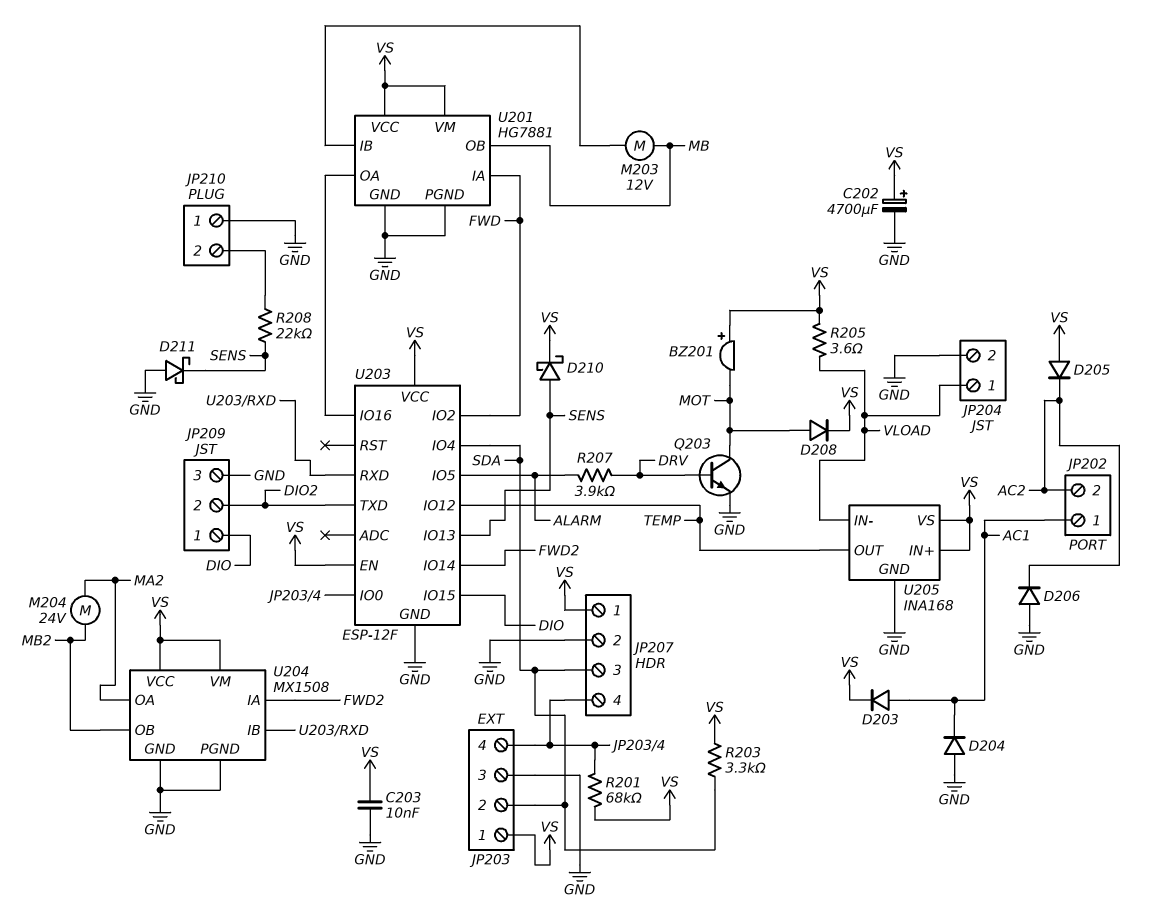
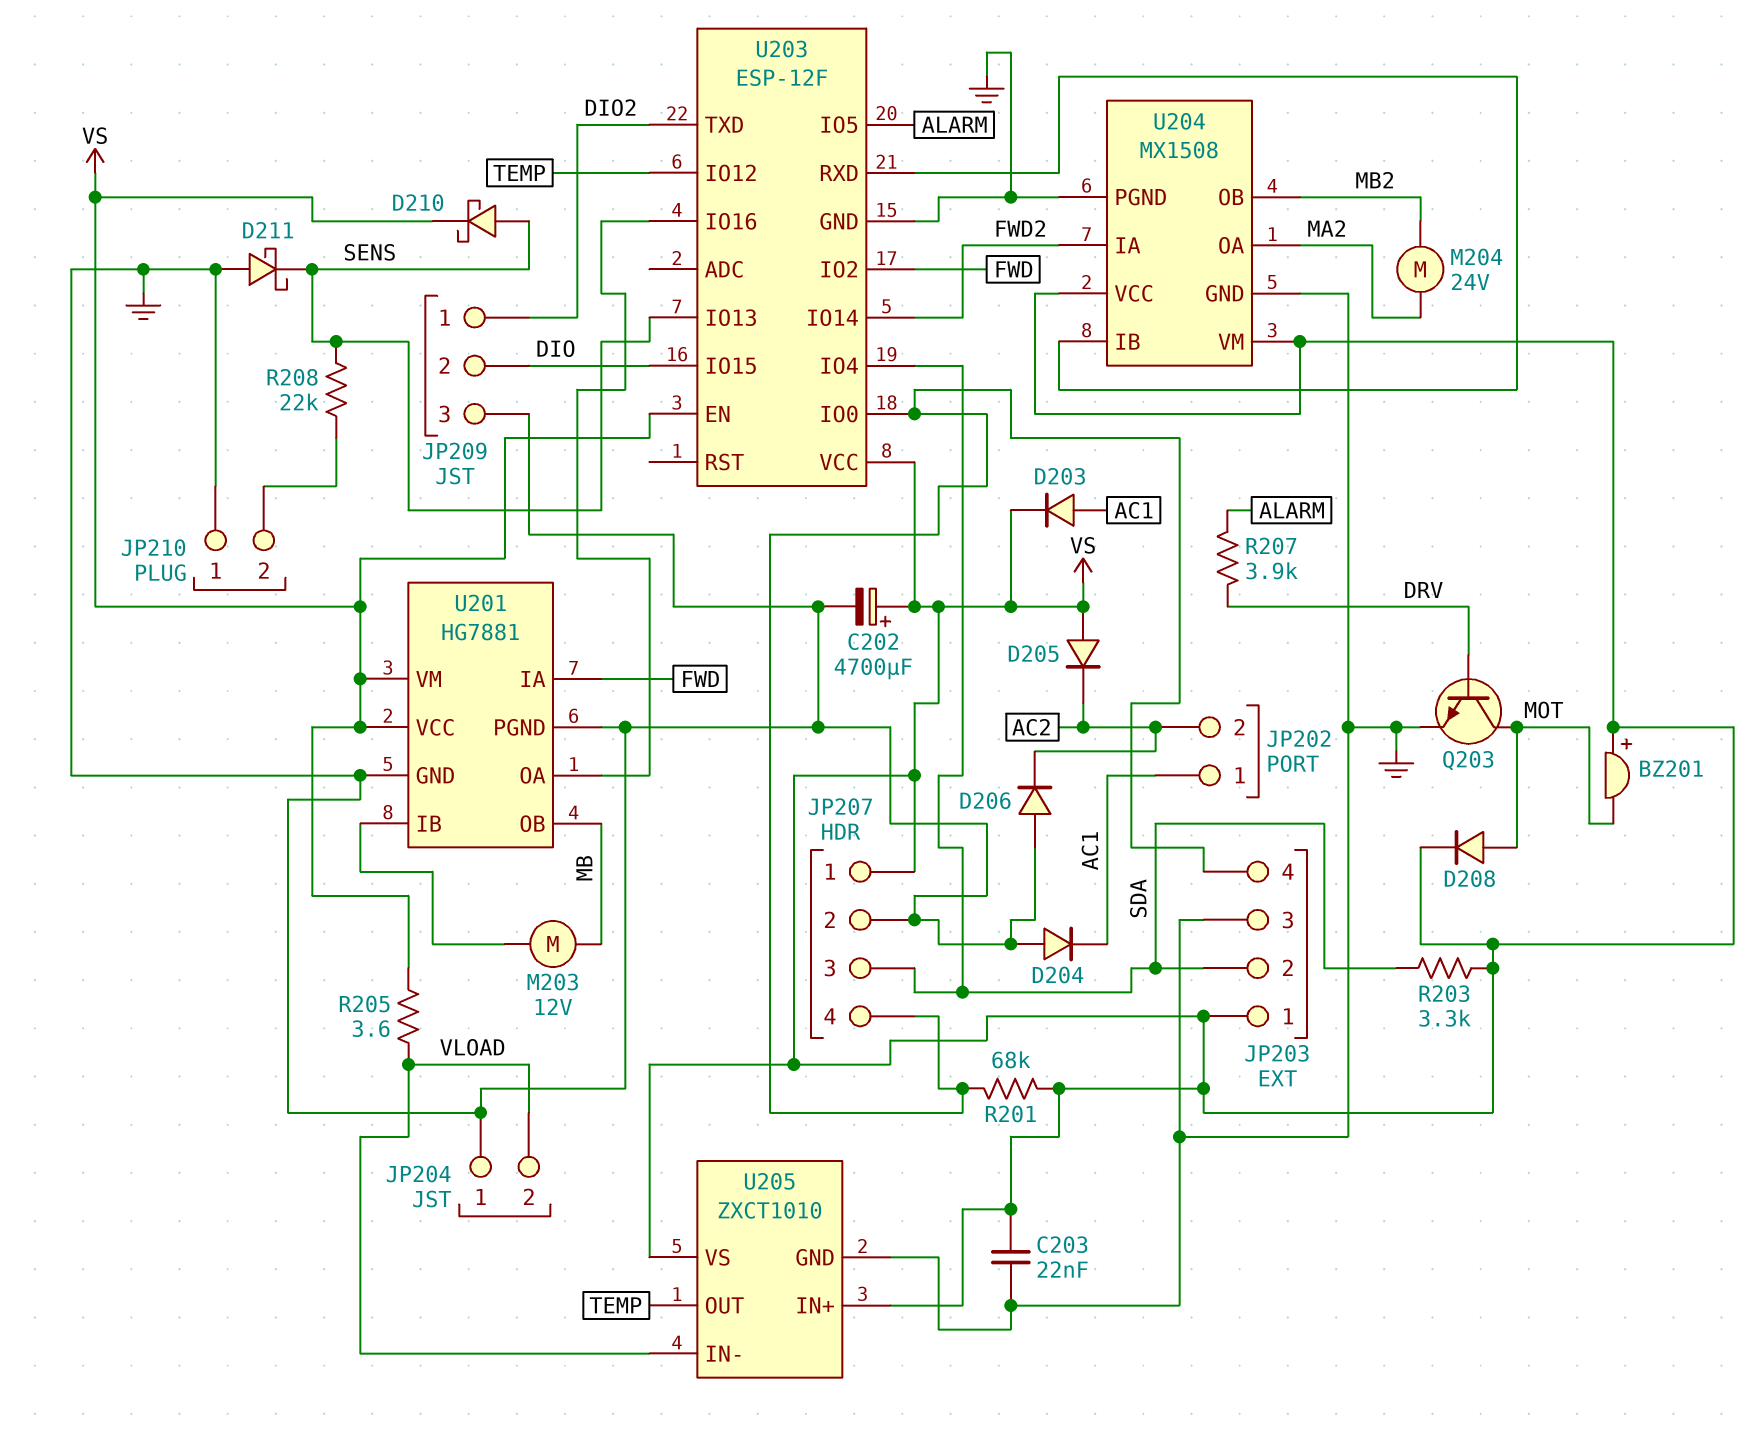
C203: 10nF (GND, VS) -> 22nF (GND, VS)
JP204 pin 1: VLOAD -> GND
JP204 pin 2: GND -> VLOAD
JP209 pin 1: DIO -> DIO2
JP209 pin 2: DIO2 -> DIO
U205: INA168 -> ZXCT1010

